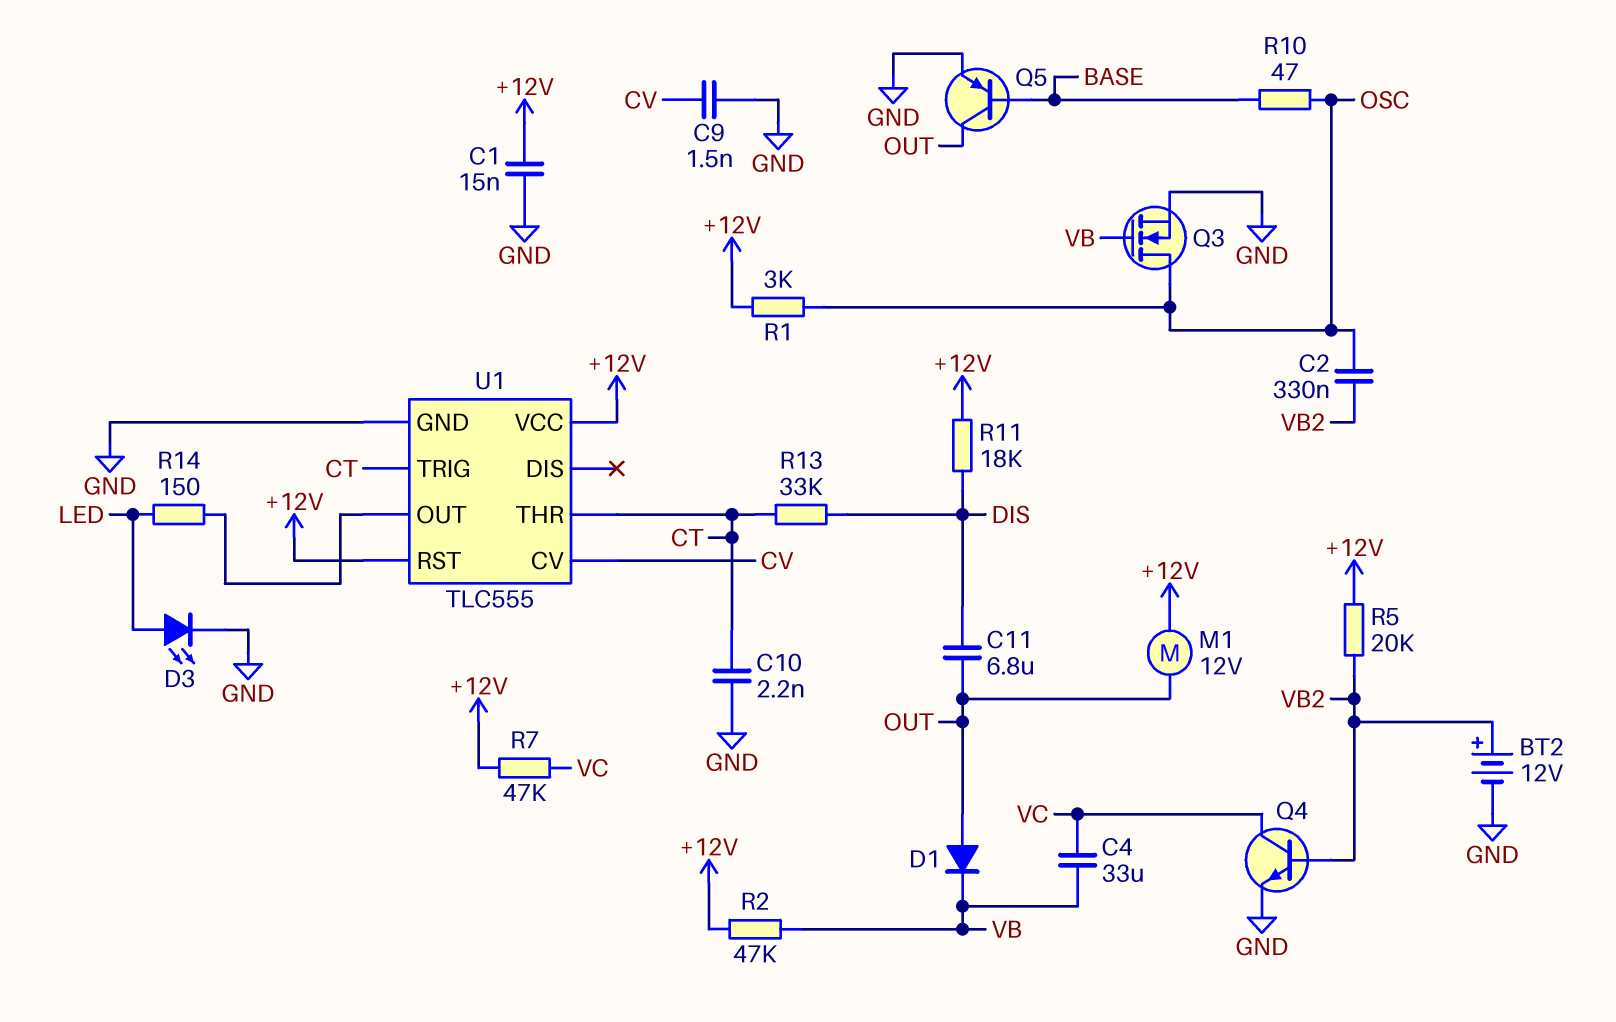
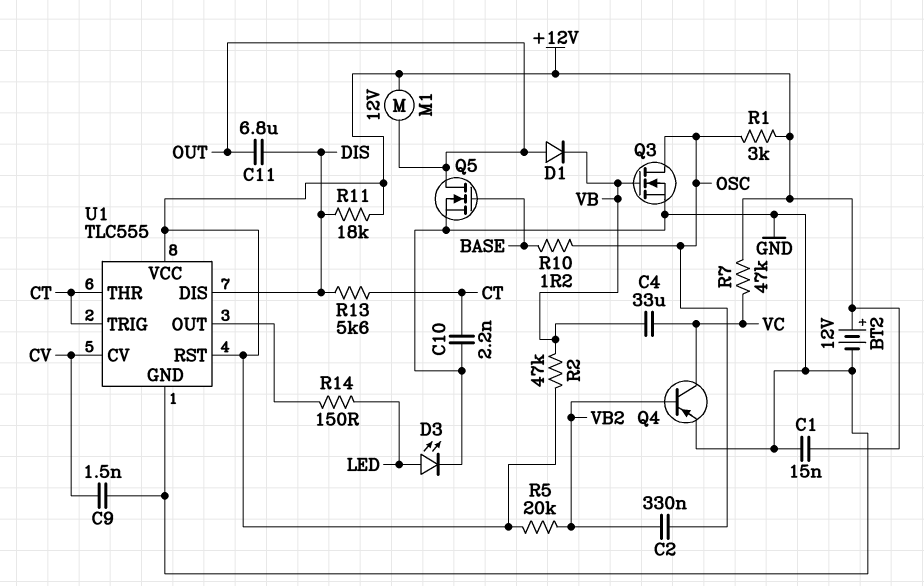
BT2: 12V (plus VB2, minus GND) -> 12V (plus +12V, minus GND)
Q4: NPN (B VB2, C VC, E GND) -> PNP (B VB2, C VC, E GND)
Q5: PNP (B BASE, C OUT, E GND) -> NMOS (G BASE, D OUT, S GND)
R10: 47 (BASE, OSC) -> 1.2 (BASE, OSC)
R13: 33k (CT, DIS) -> 5.6k (CT, DIS)
U1 pin DIS: none -> DIS

